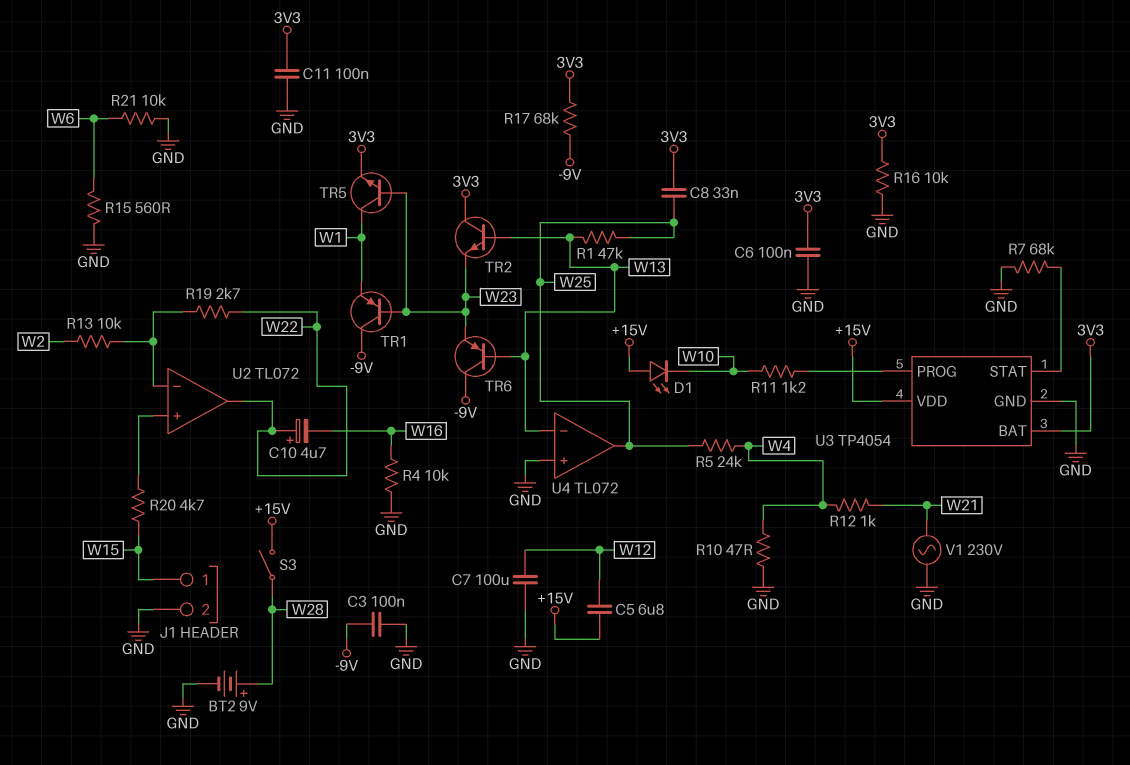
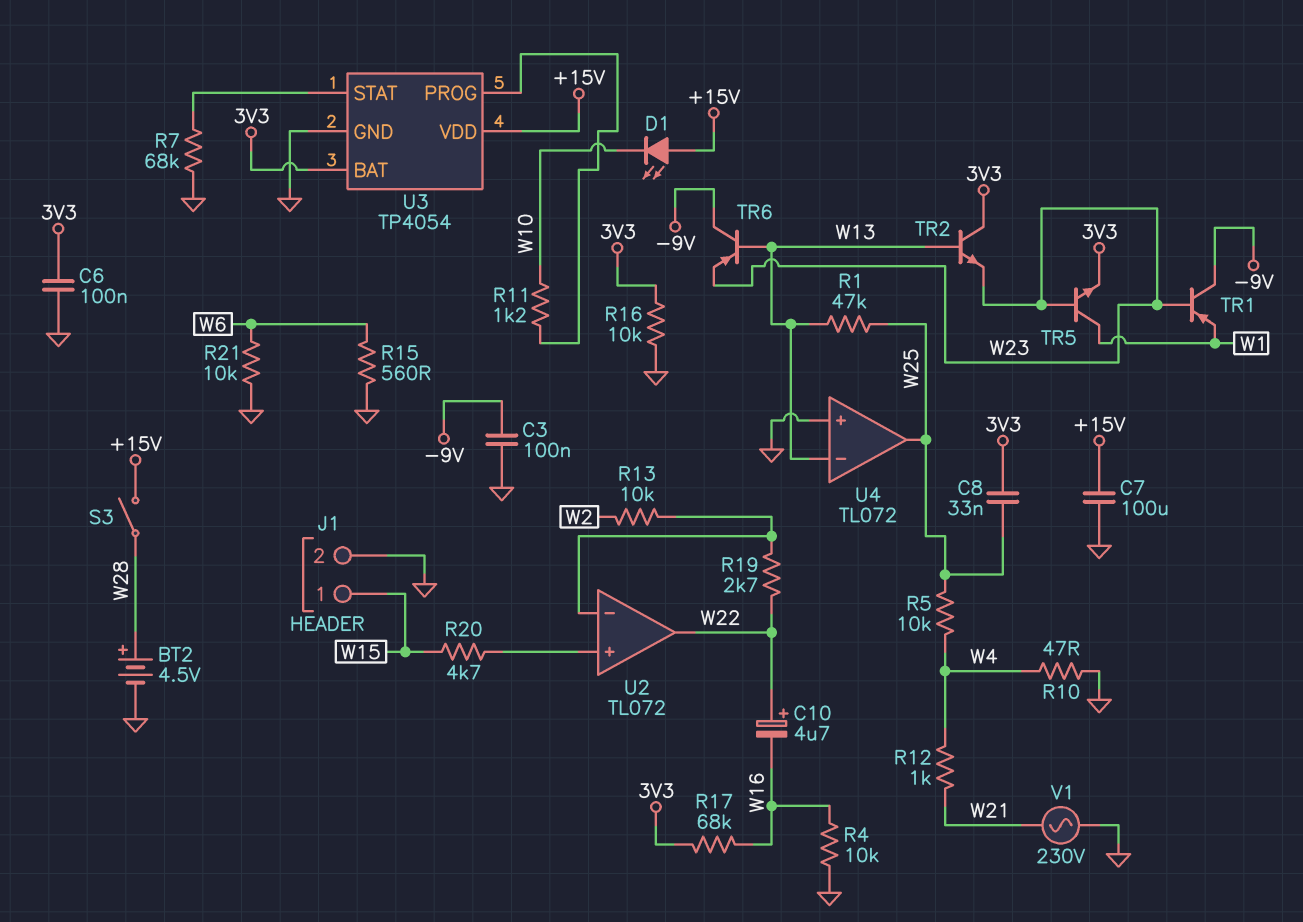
BT2: 9V (plus W28, minus GND) -> 4.5V (plus W28, minus GND)
C5: 6.8uF (+15V, W12) -> none
C7: 100uF (GND, W12) -> 100uF (+15V, GND)
C11: 100nF (3V3, GND) -> none
R5: 24k (W4, W25) -> 10k (W4, W25)
R17: 68k (-9V, 3V3) -> 68k (3V3, W16)

